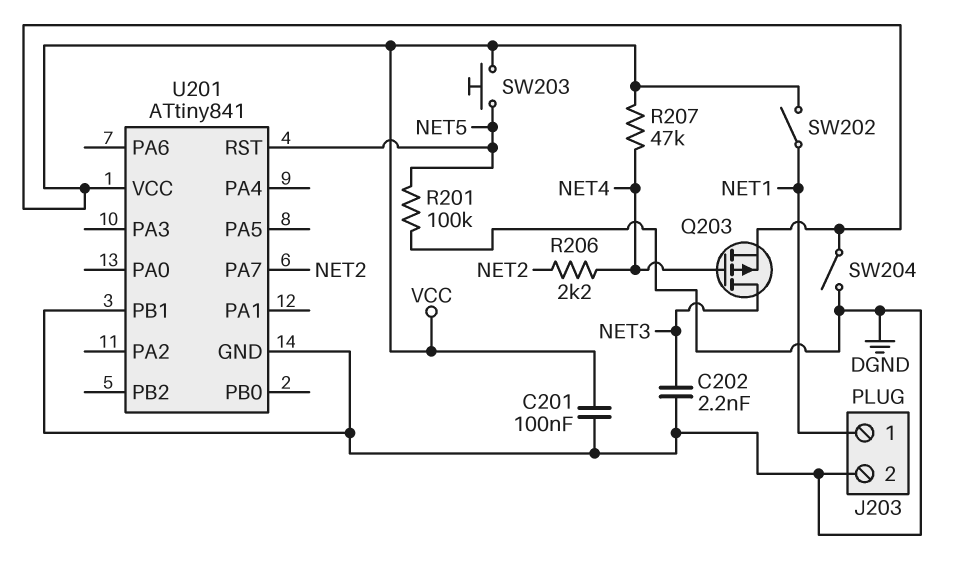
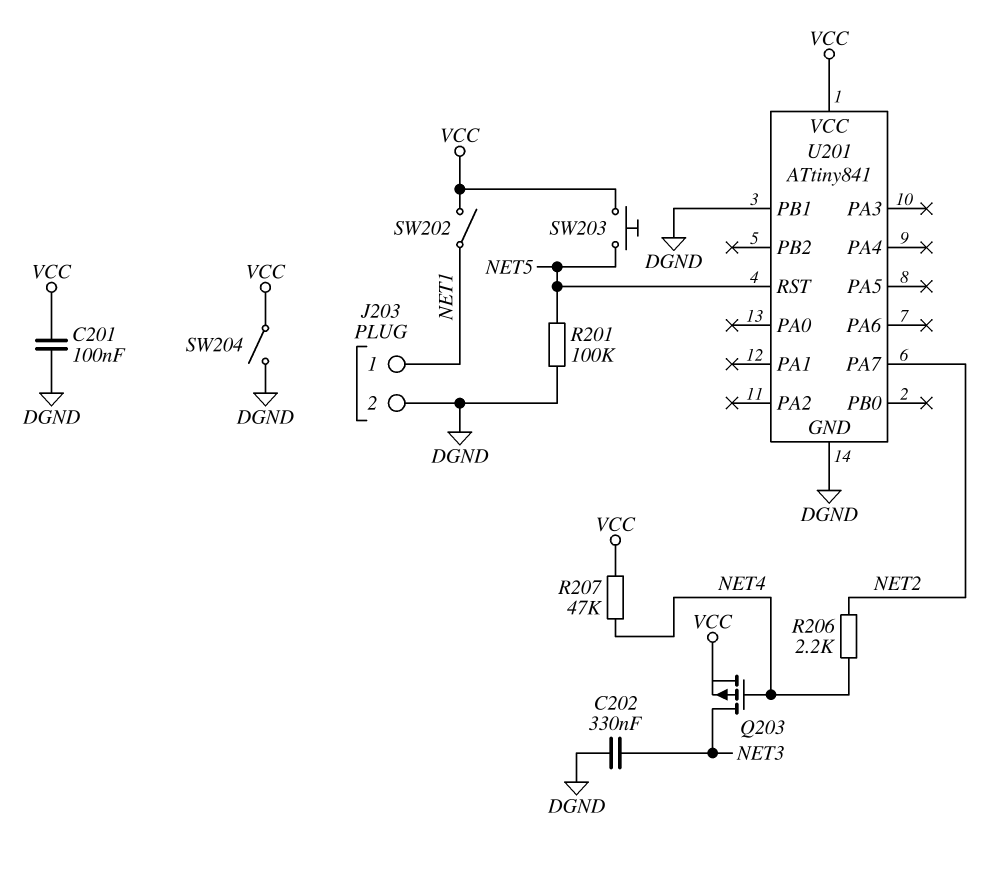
C202: 2.2nF (DGND, NET3) -> 330nF (DGND, NET3)

